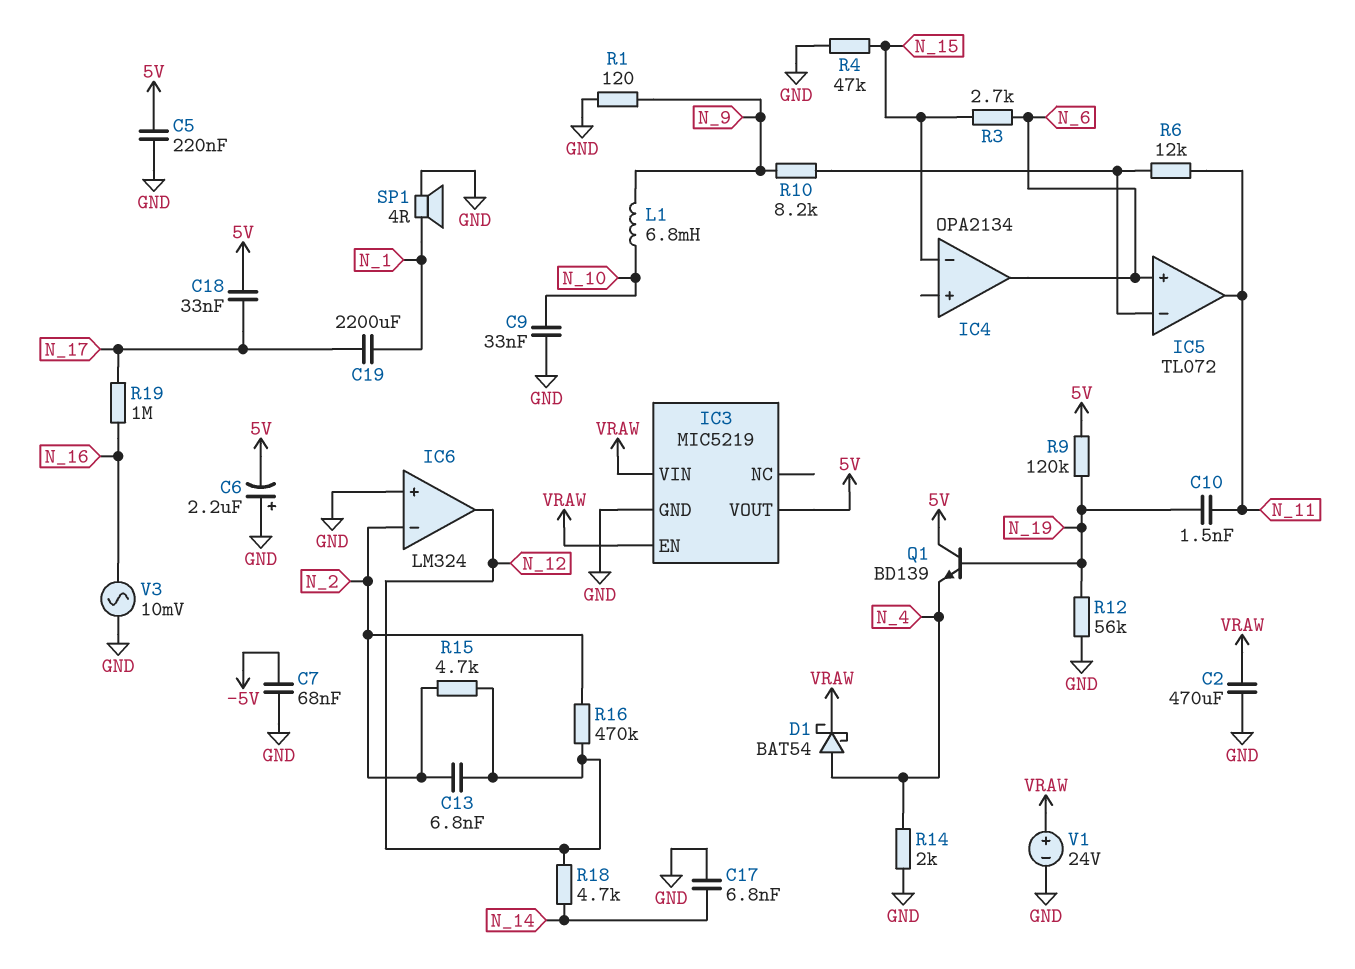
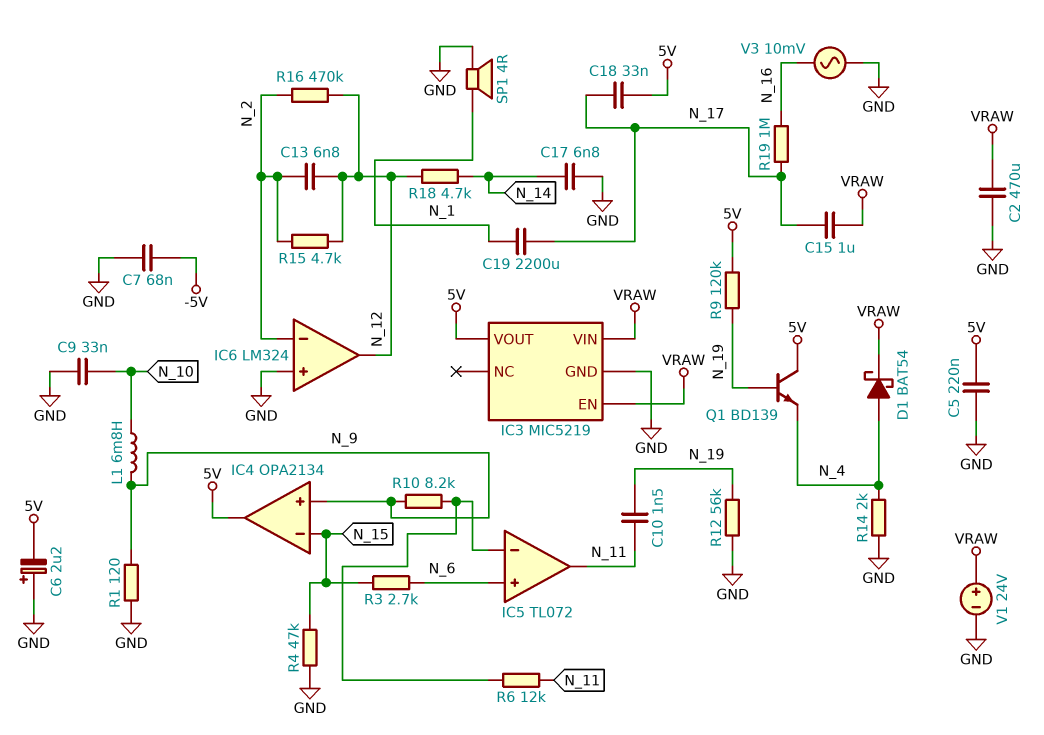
C15: none -> 1uF (N_17, VRAW)
IC4 pin in+: none -> N_9
IC4 pin out: N_6 -> 5V

